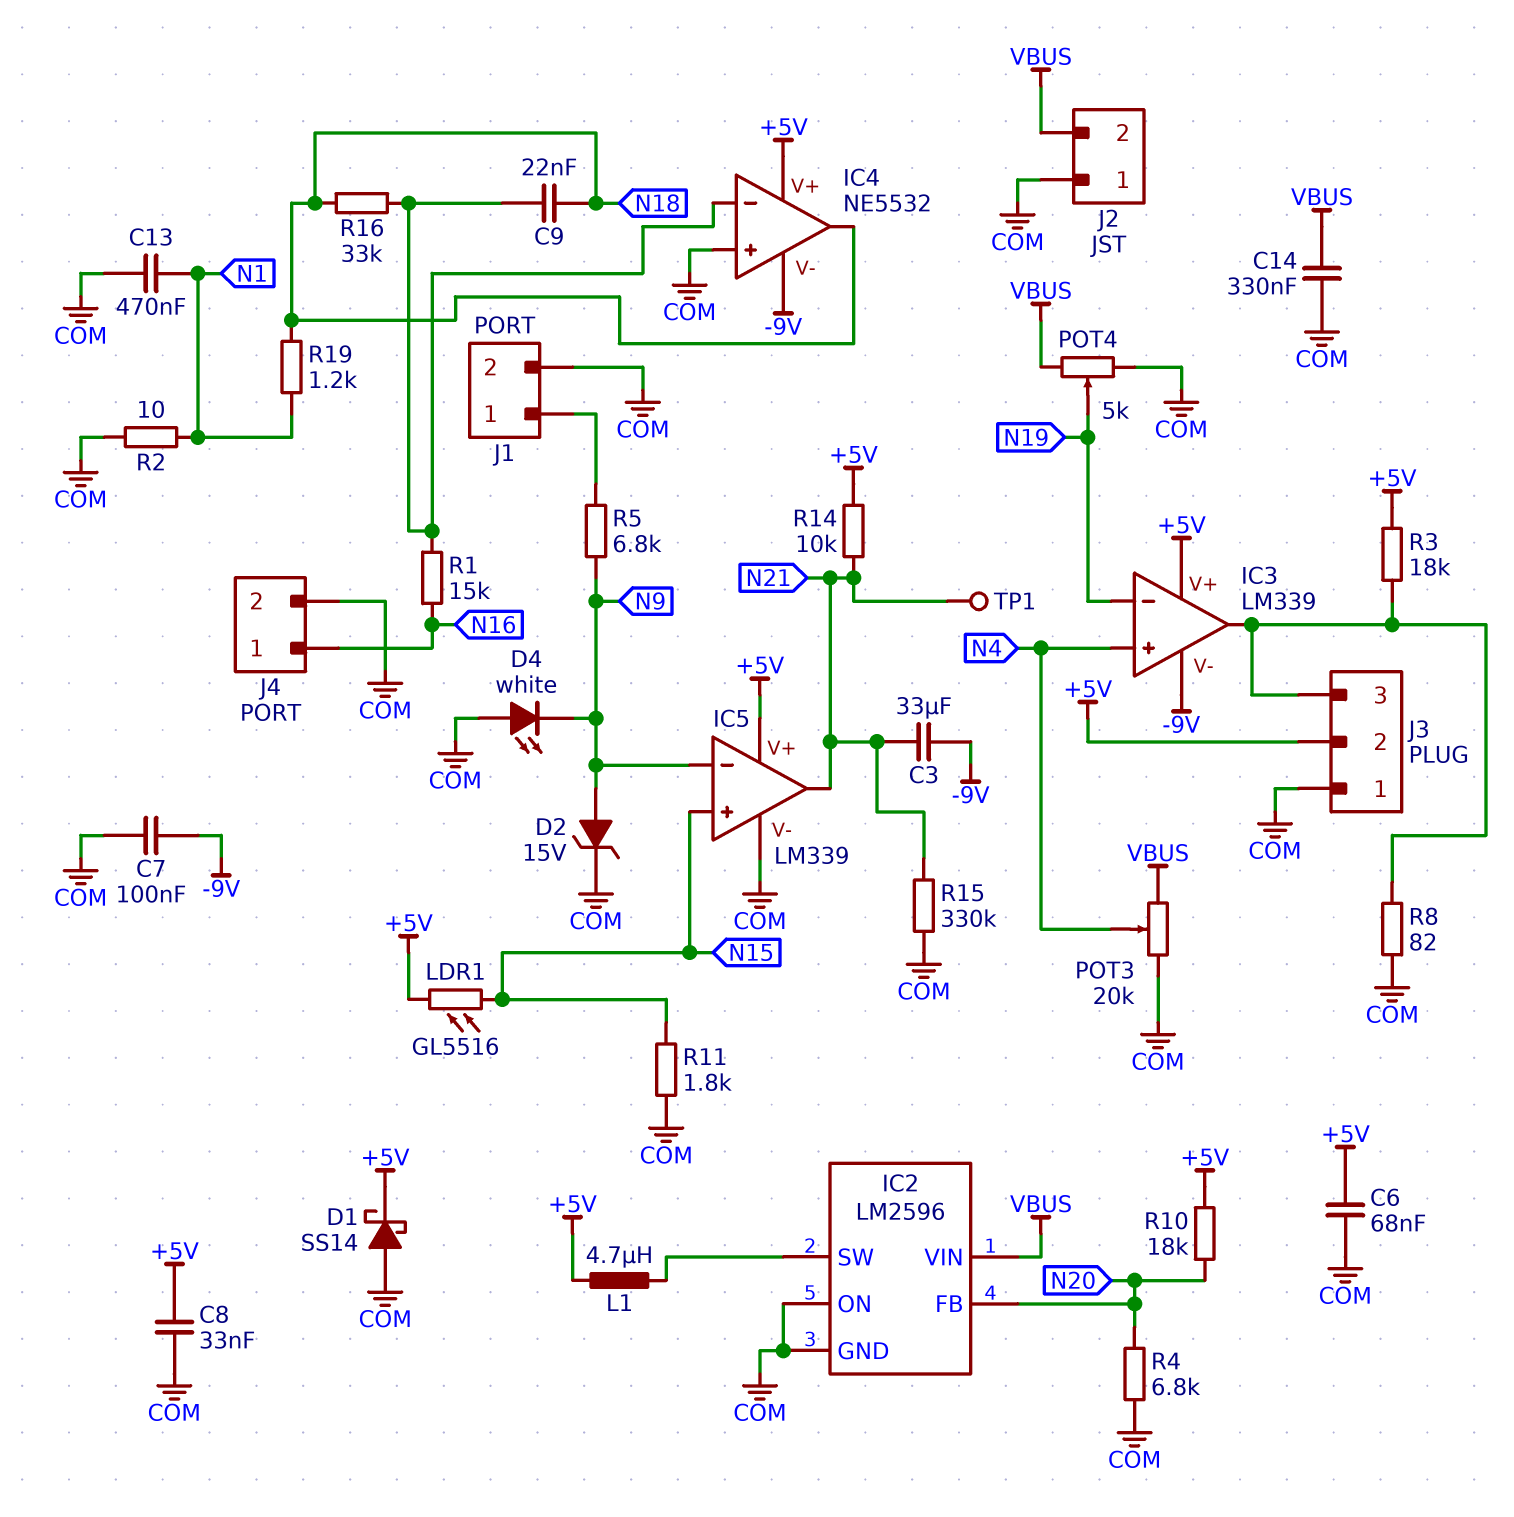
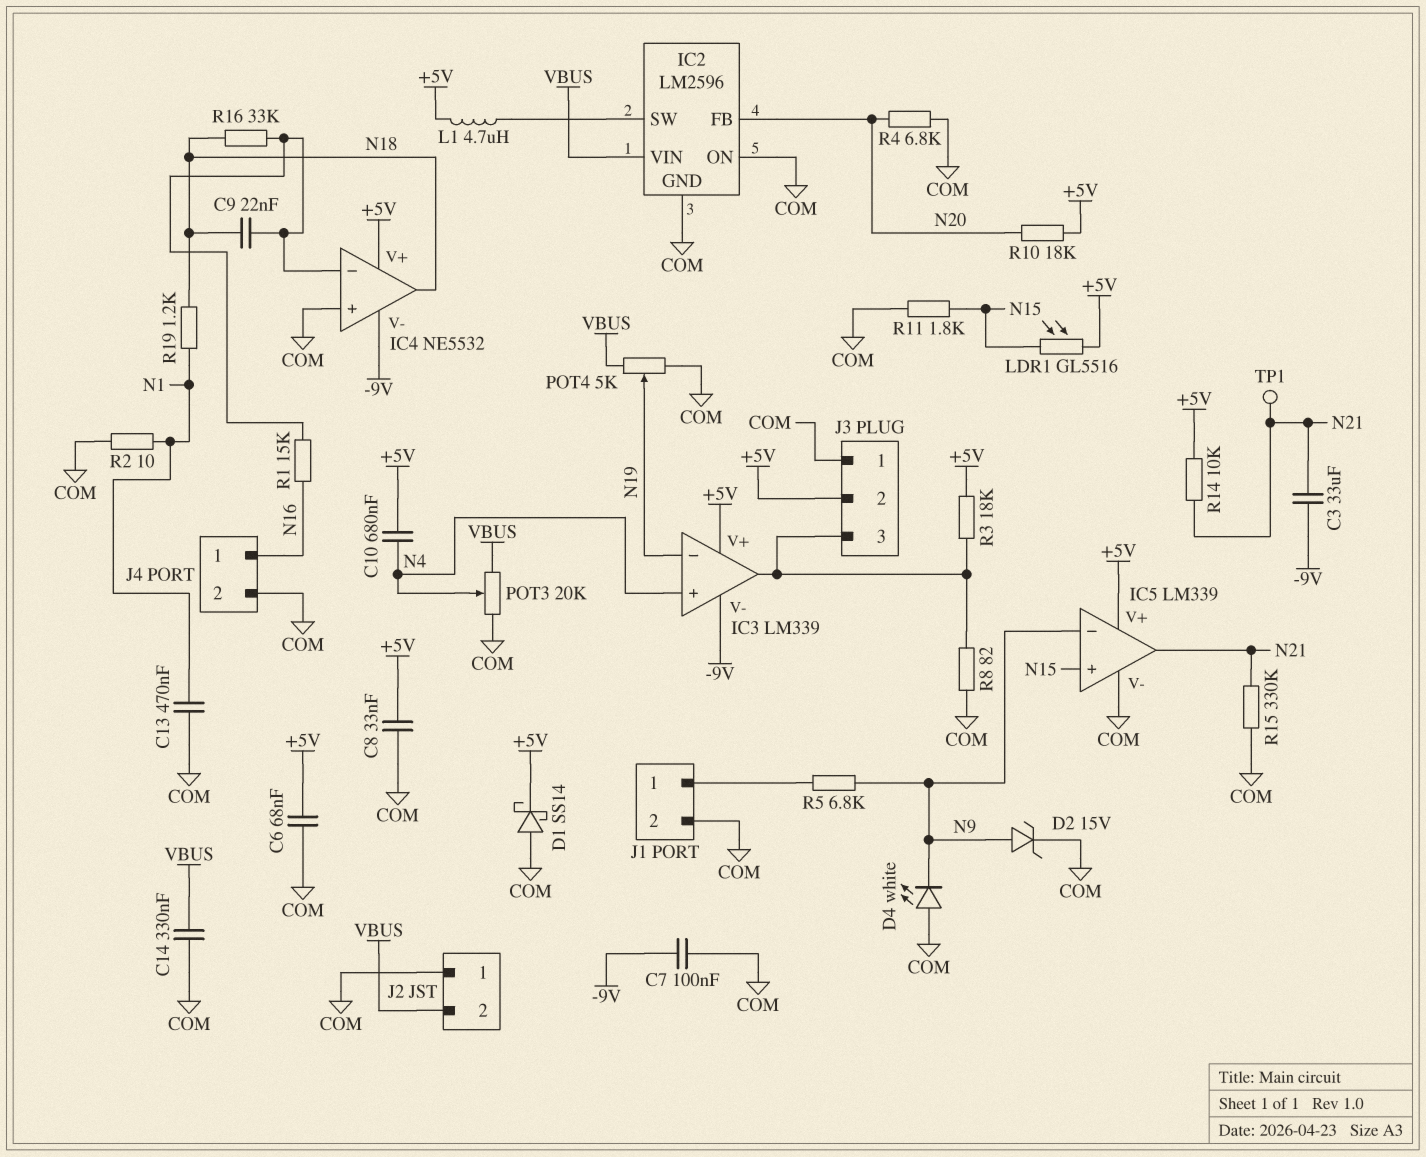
C10: none -> 680nF (+5V, N4)

